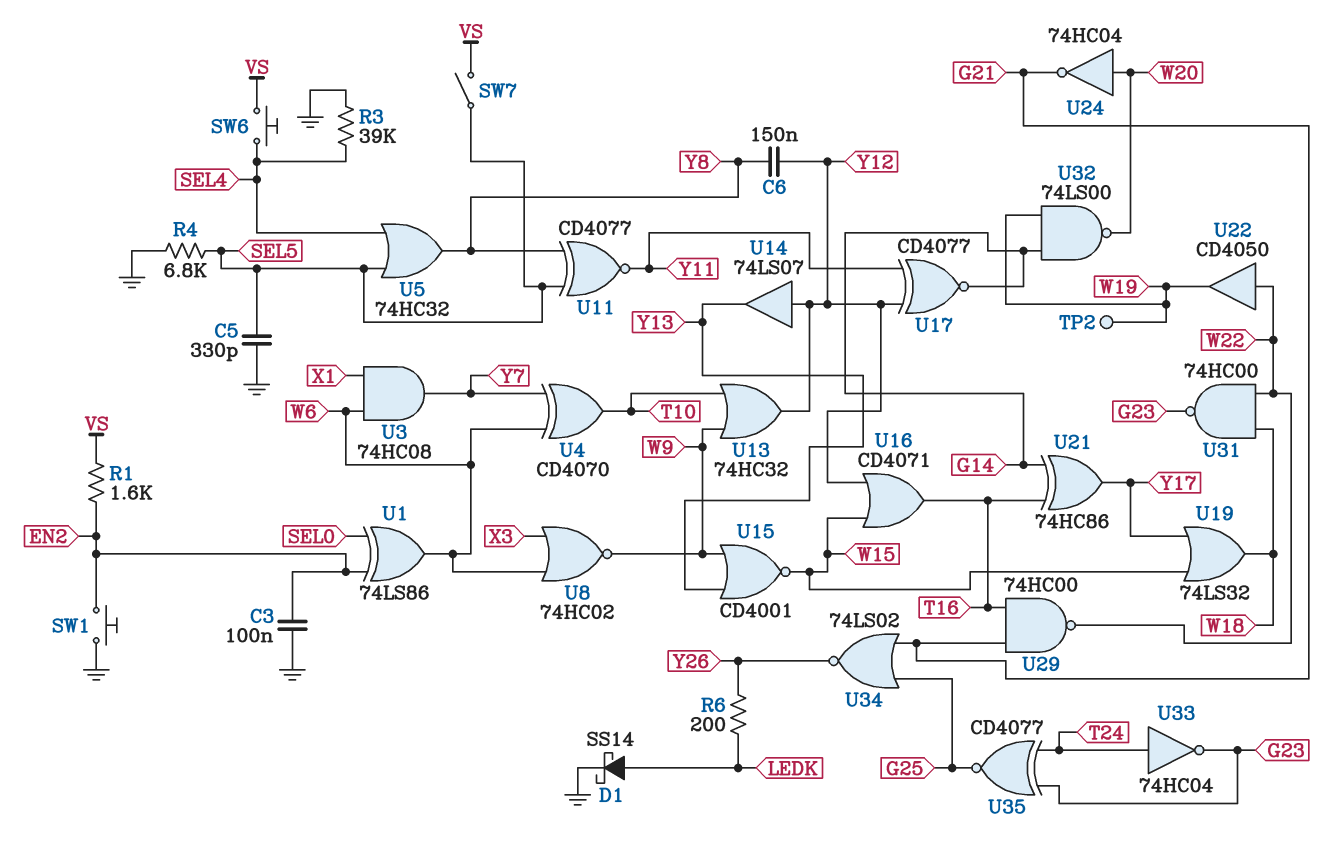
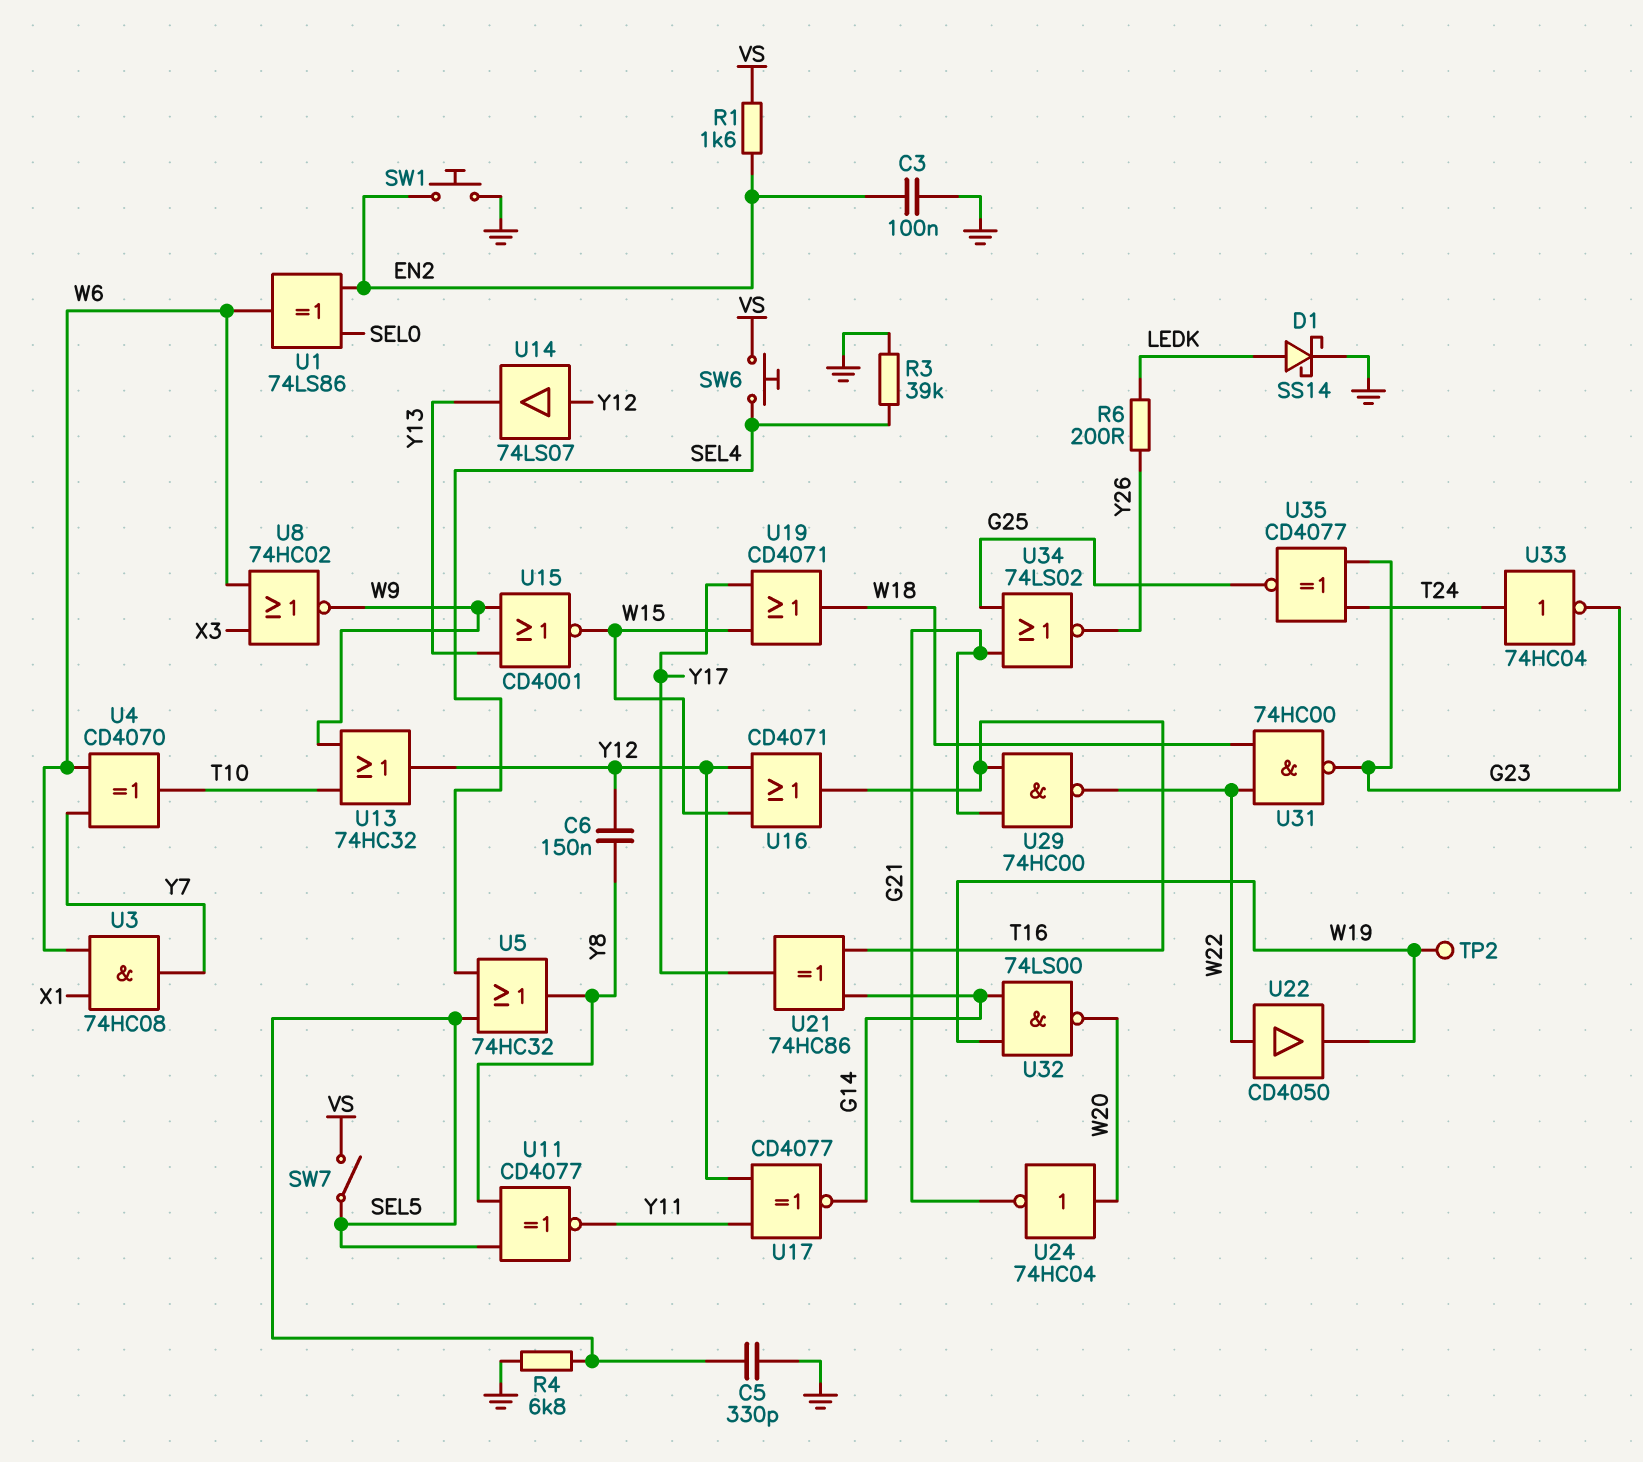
U19: OR 74LS32 (in W15, in Y17, out W18) -> OR CD4071 (in W15, in Y17, out W18)

